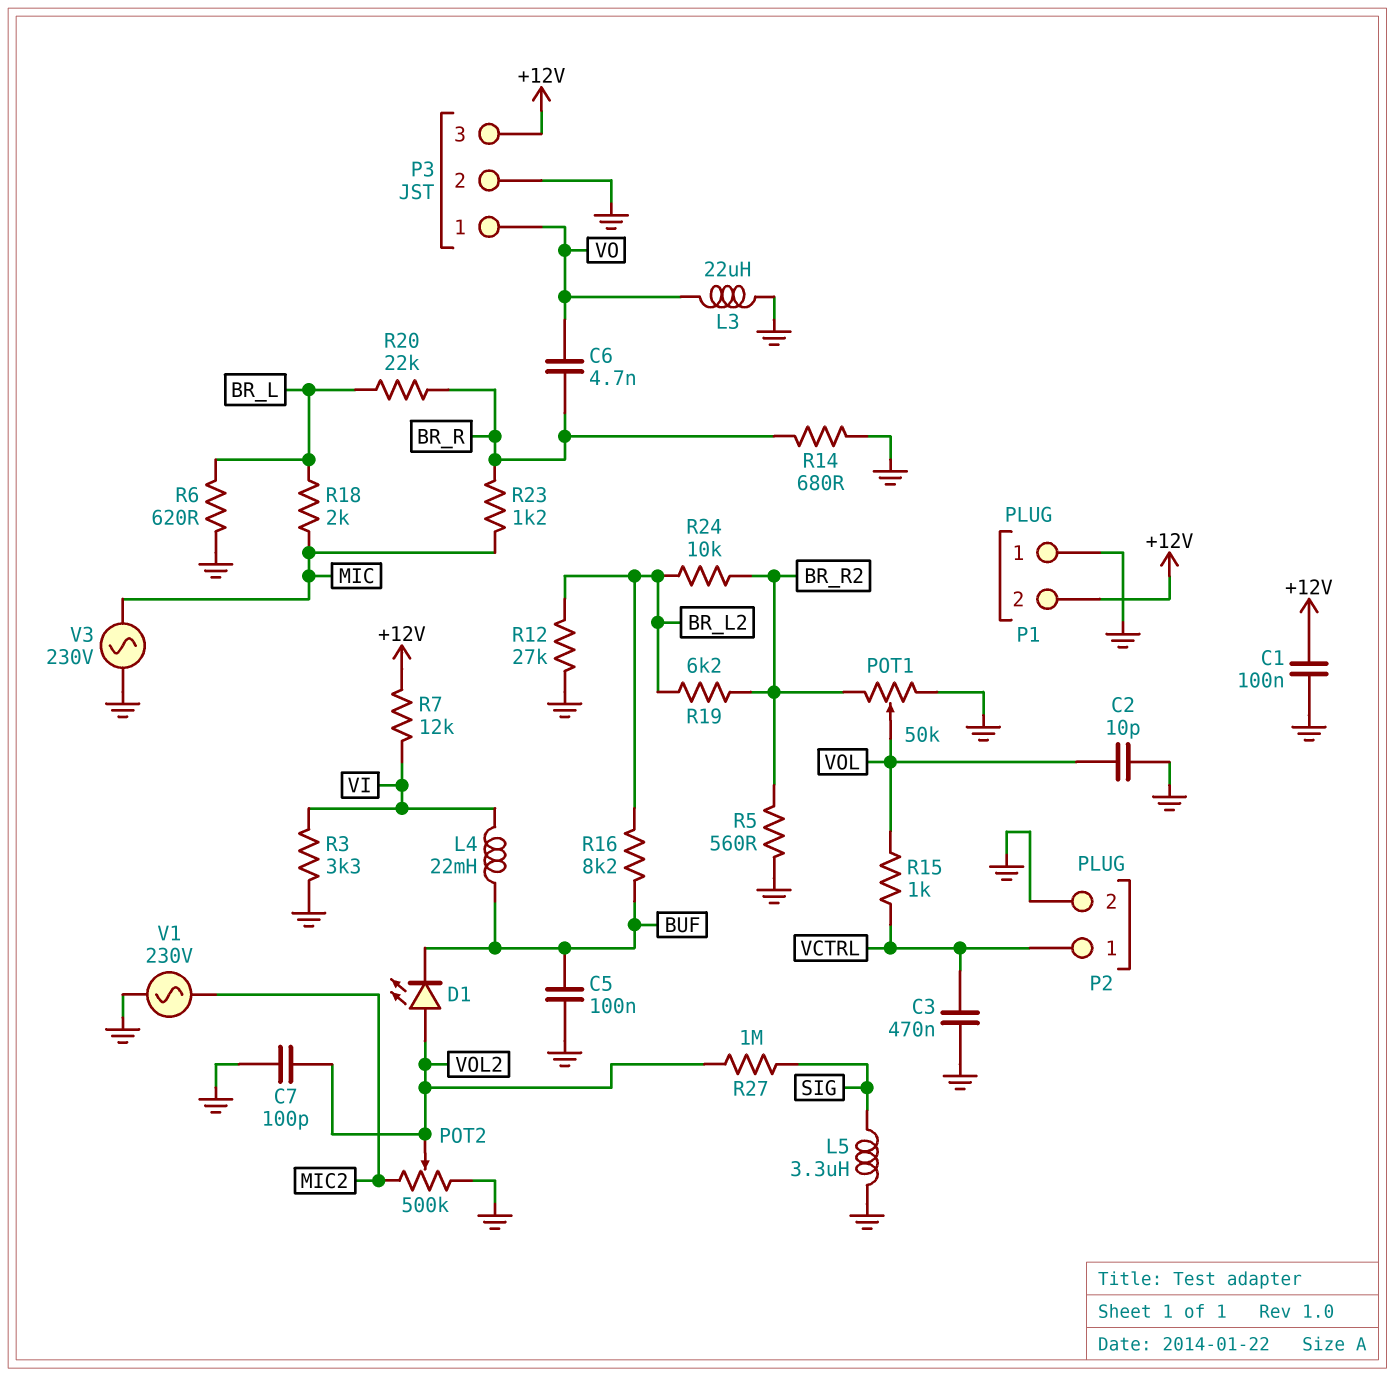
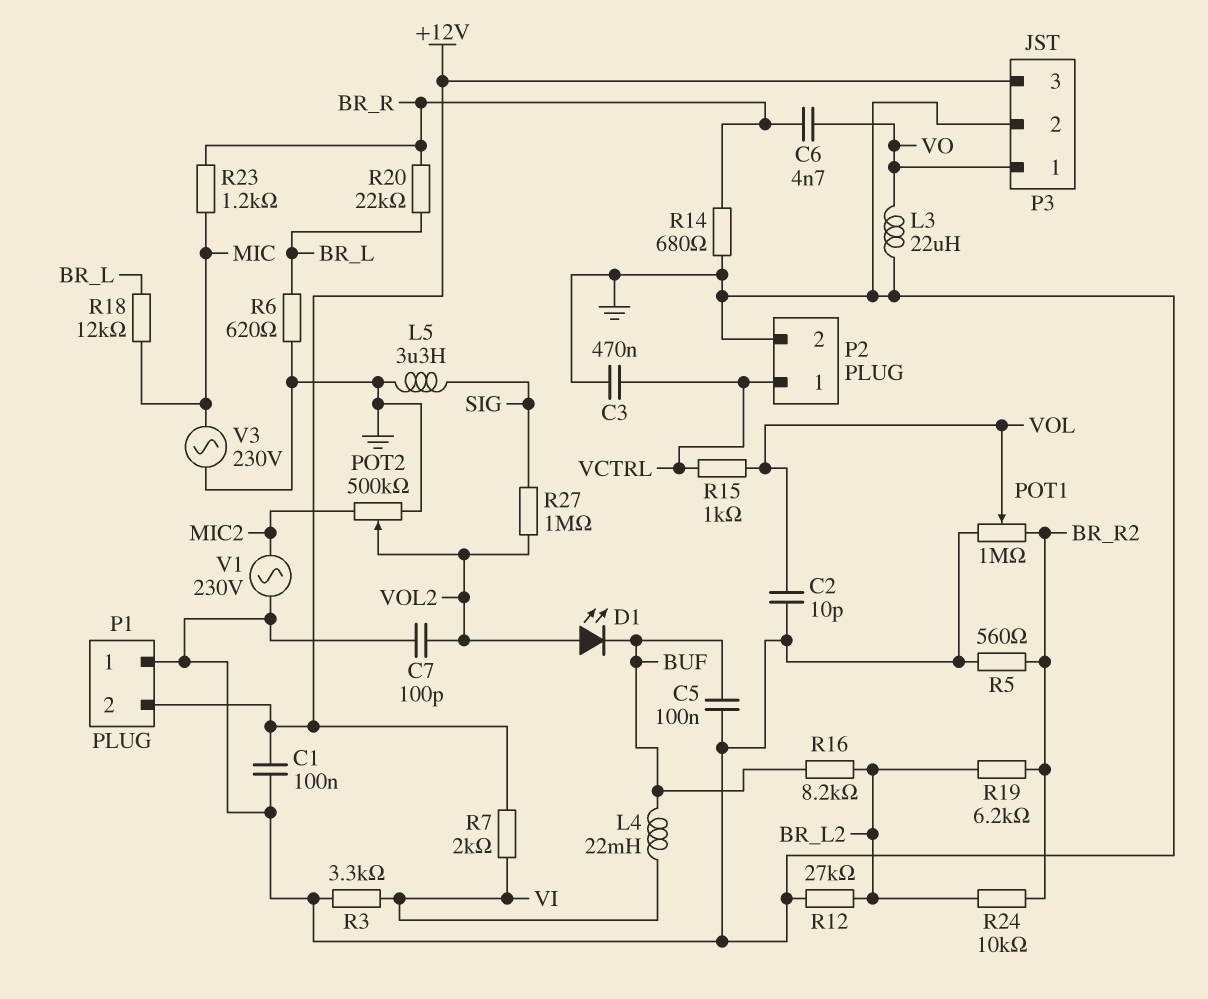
POT1: 50k (BR_R2, GND, wiper VOL) -> 1M (BR_R2, GND, wiper VOL)
R7: 12k (+12V, VI) -> 2k (+12V, VI)
R18: 2k (BR_L, MIC) -> 12k (BR_L, MIC)

